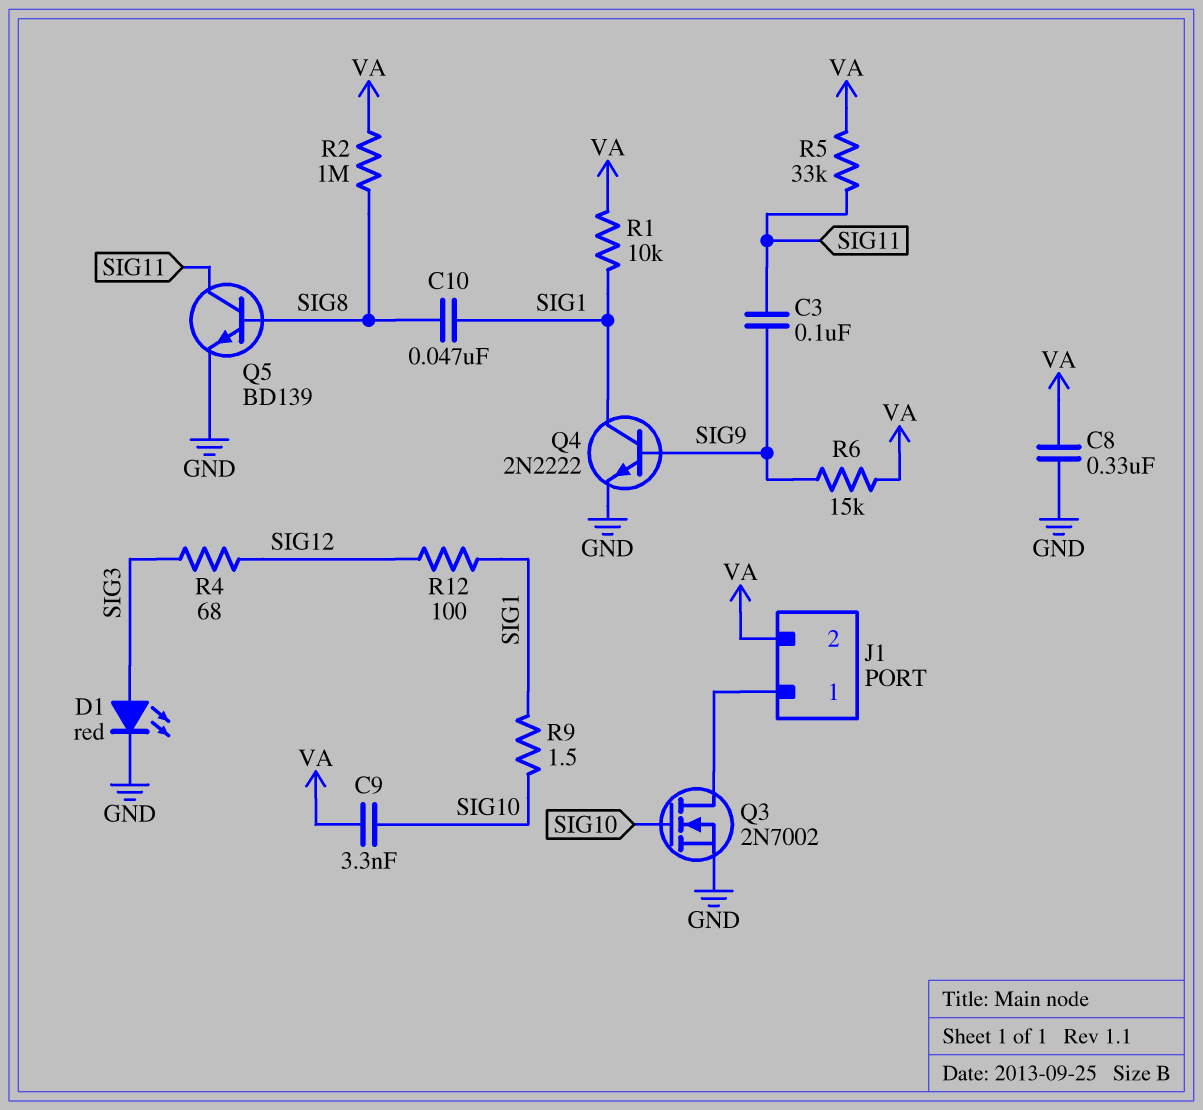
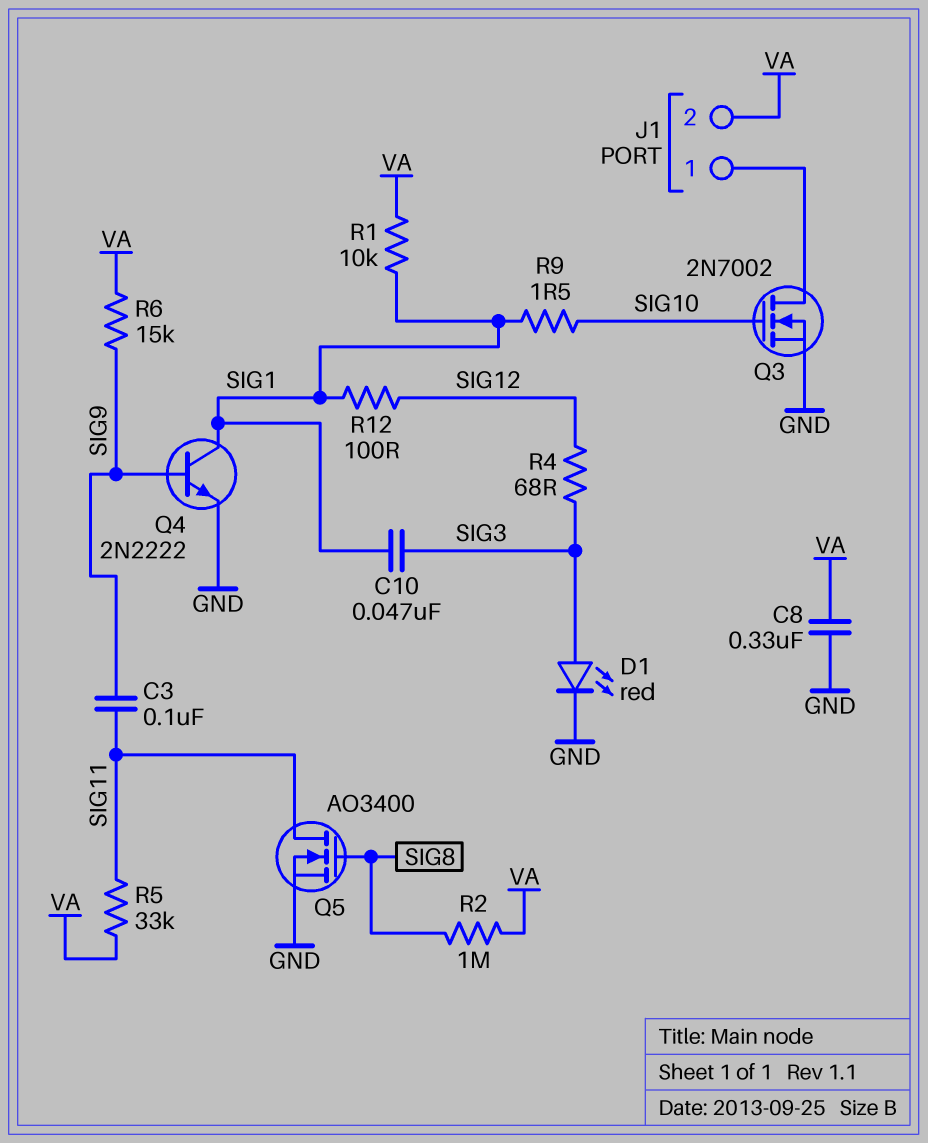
C9: 3.3nF (SIG10, VA) -> none
C10: 47nF (SIG1, SIG8) -> 47nF (SIG1, SIG3)
Q5: NPN BD139 (B SIG8, C SIG11, E GND) -> NMOS AO3400 (G SIG8, D SIG11, S GND)

